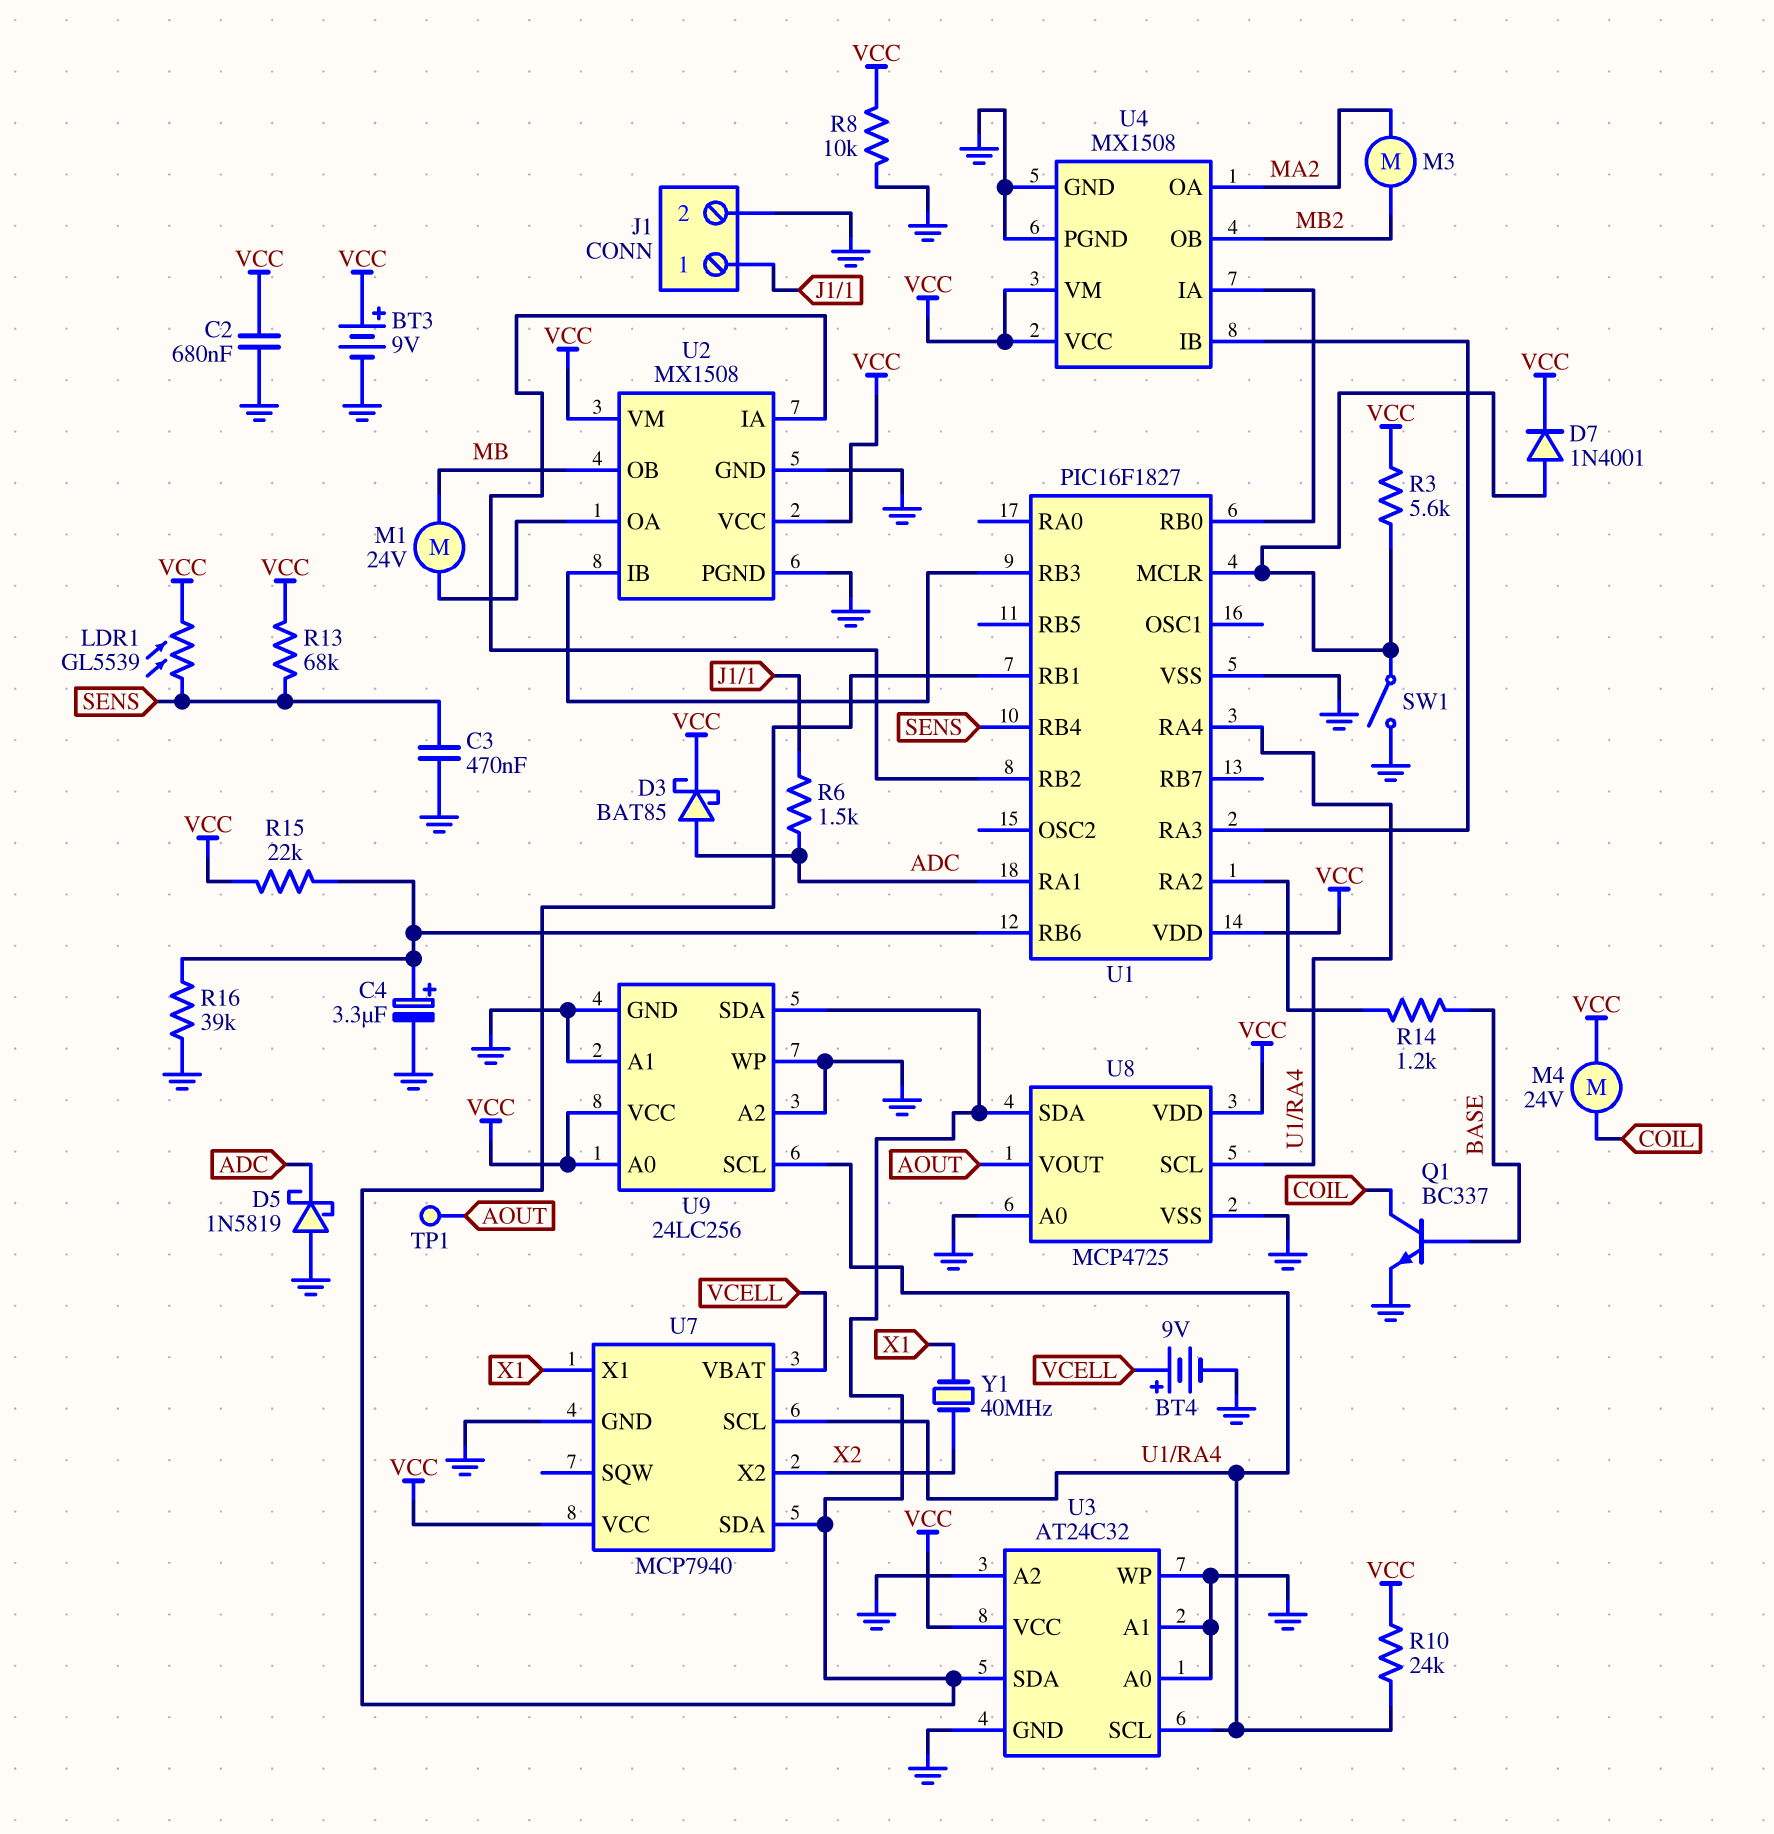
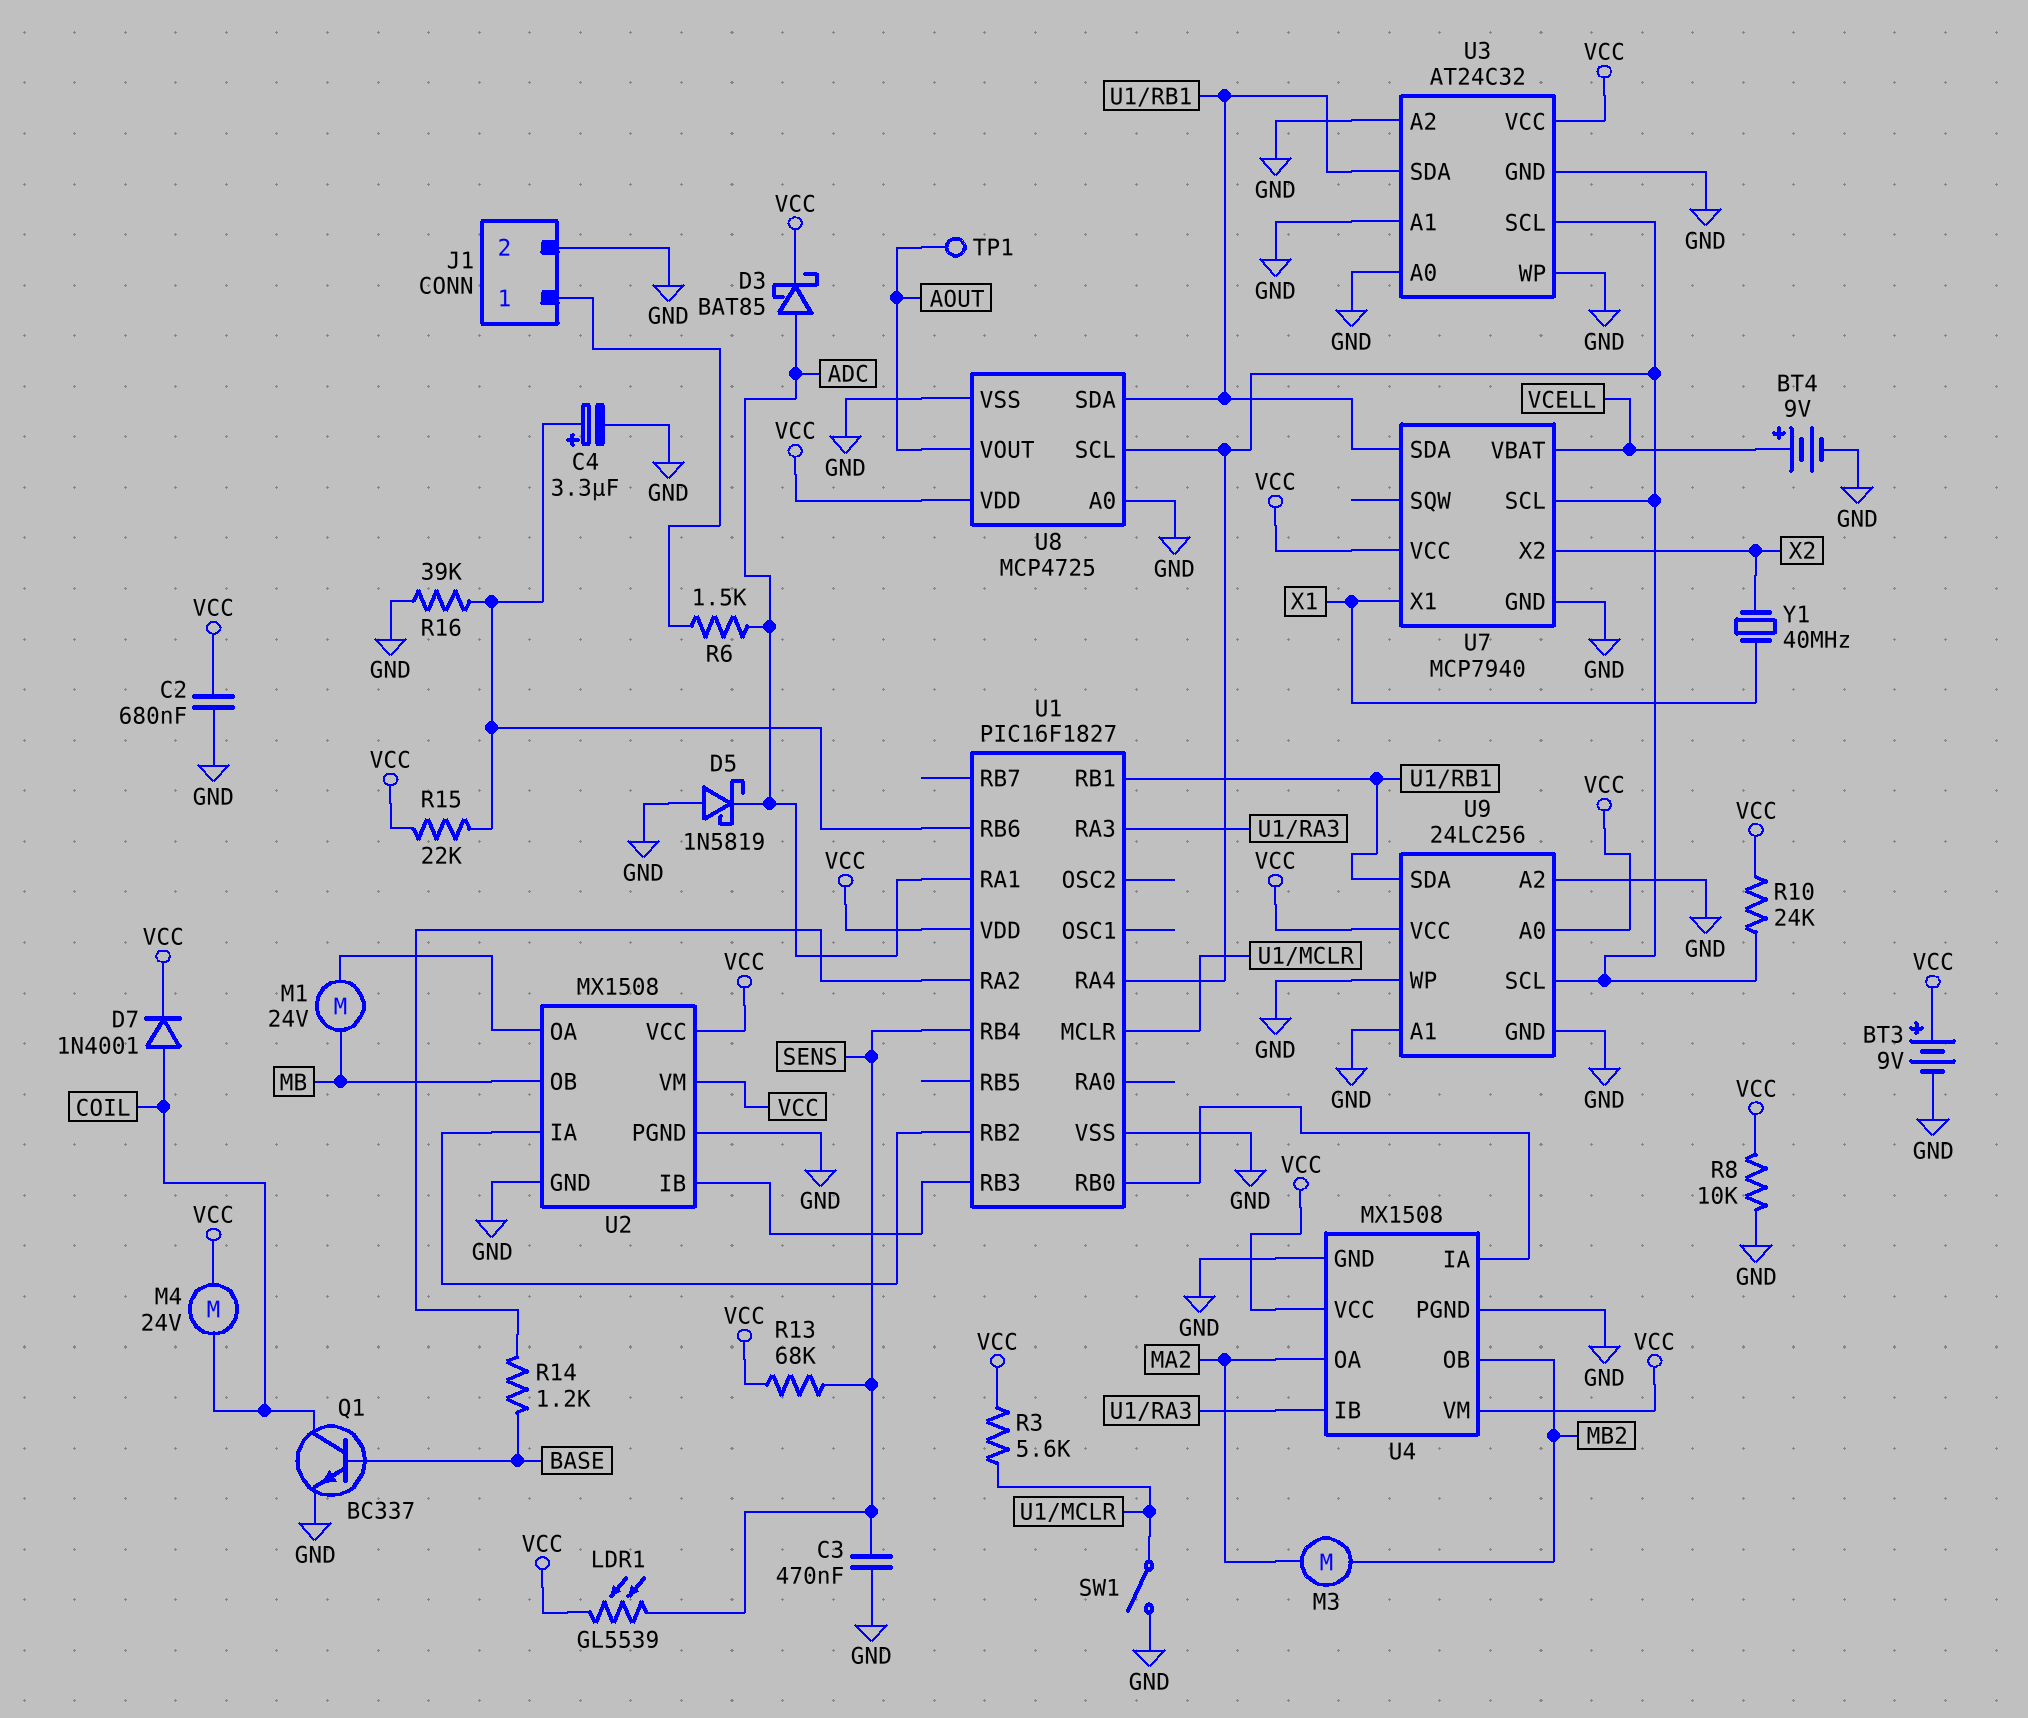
D7: diode 1N4001 (A U1/MCLR, K VCC) -> diode 1N4001 (A COIL, K VCC)

